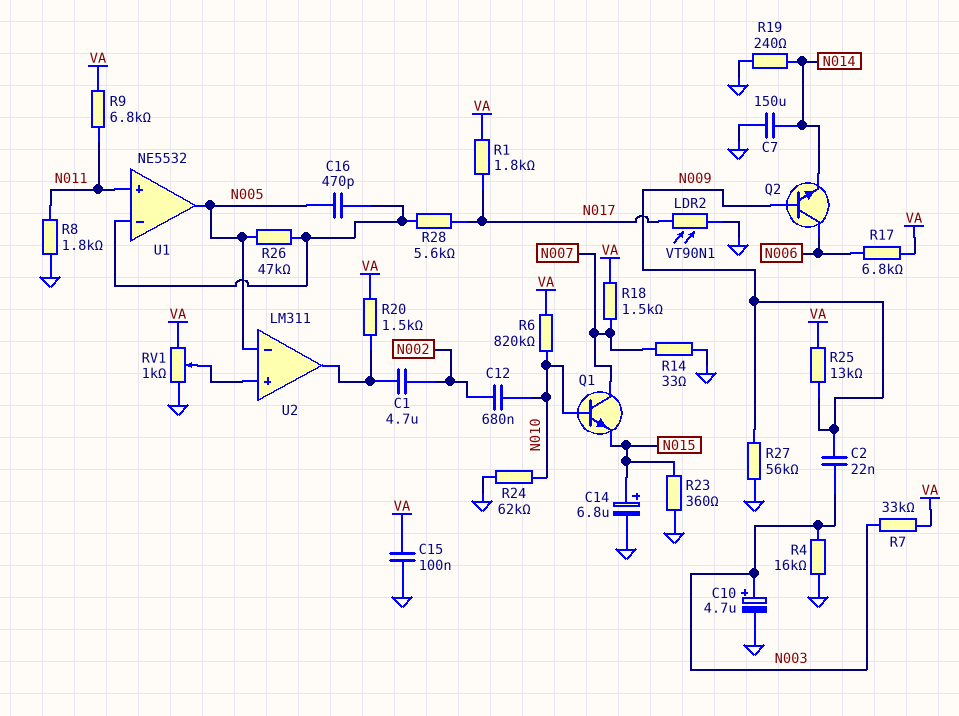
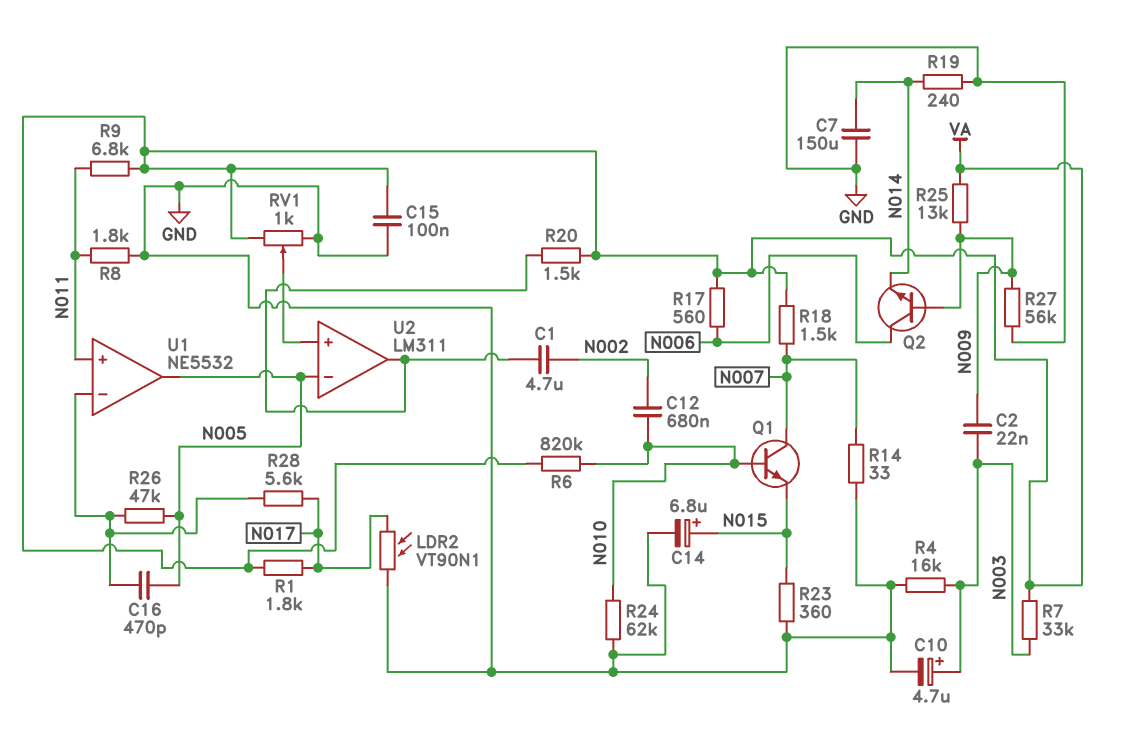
R17: 6.8k (N006, VA) -> 560 (N006, VA)

